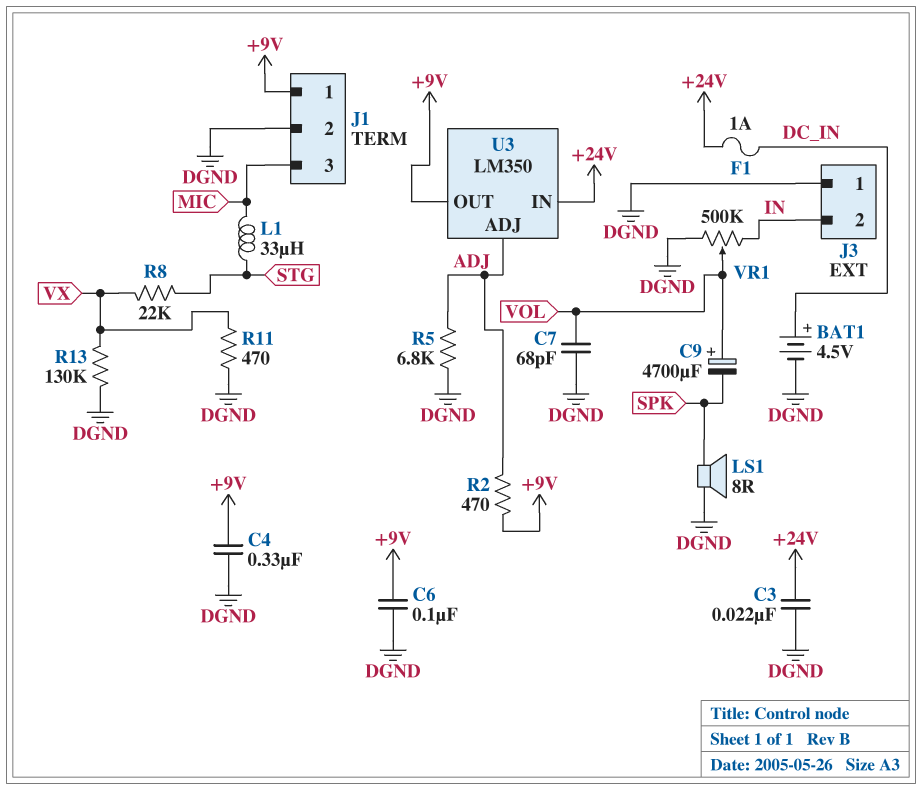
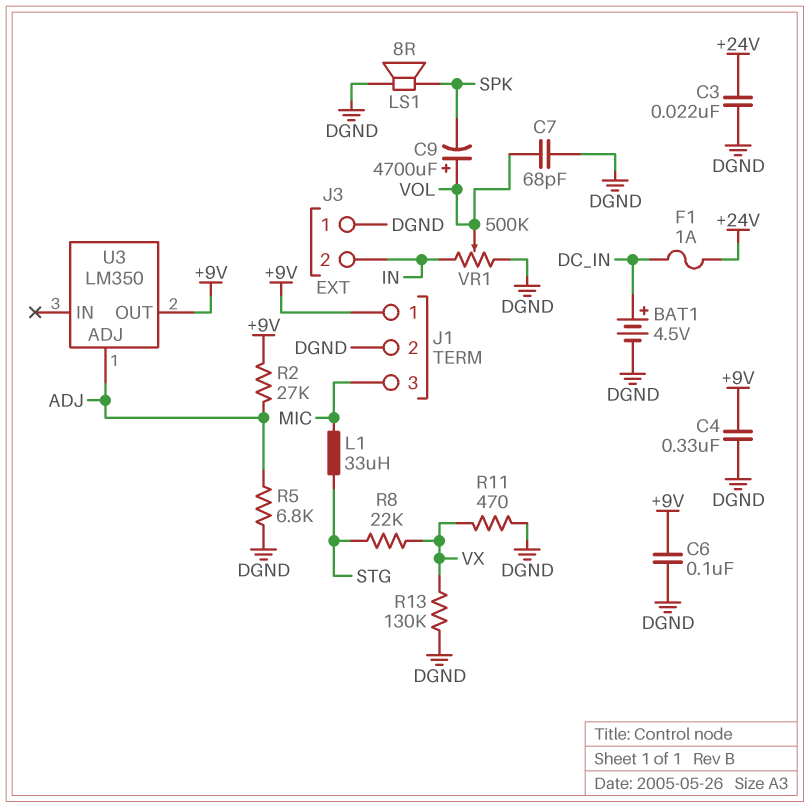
R2: 470 (+9V, ADJ) -> 27k (+9V, ADJ)
U3 pin IN: +24V -> none

